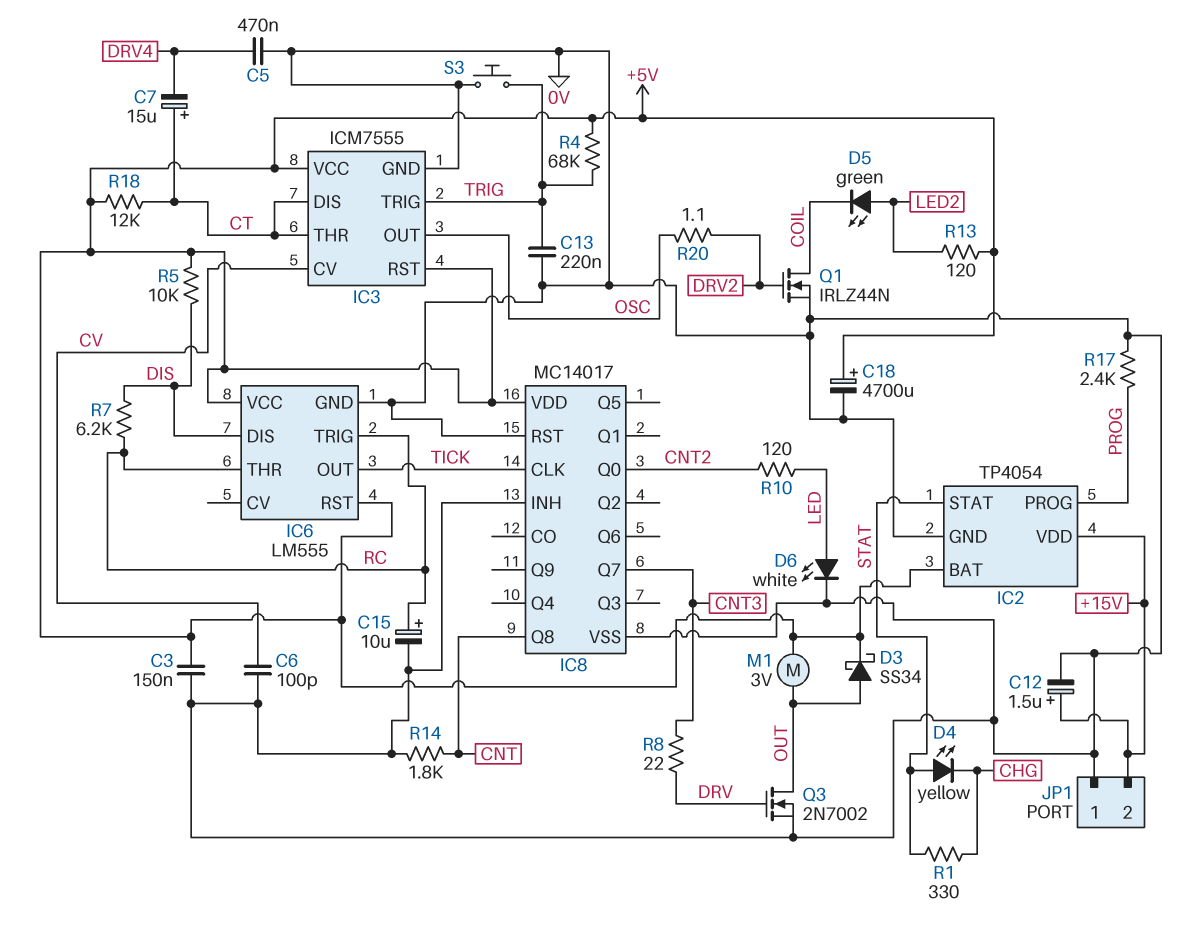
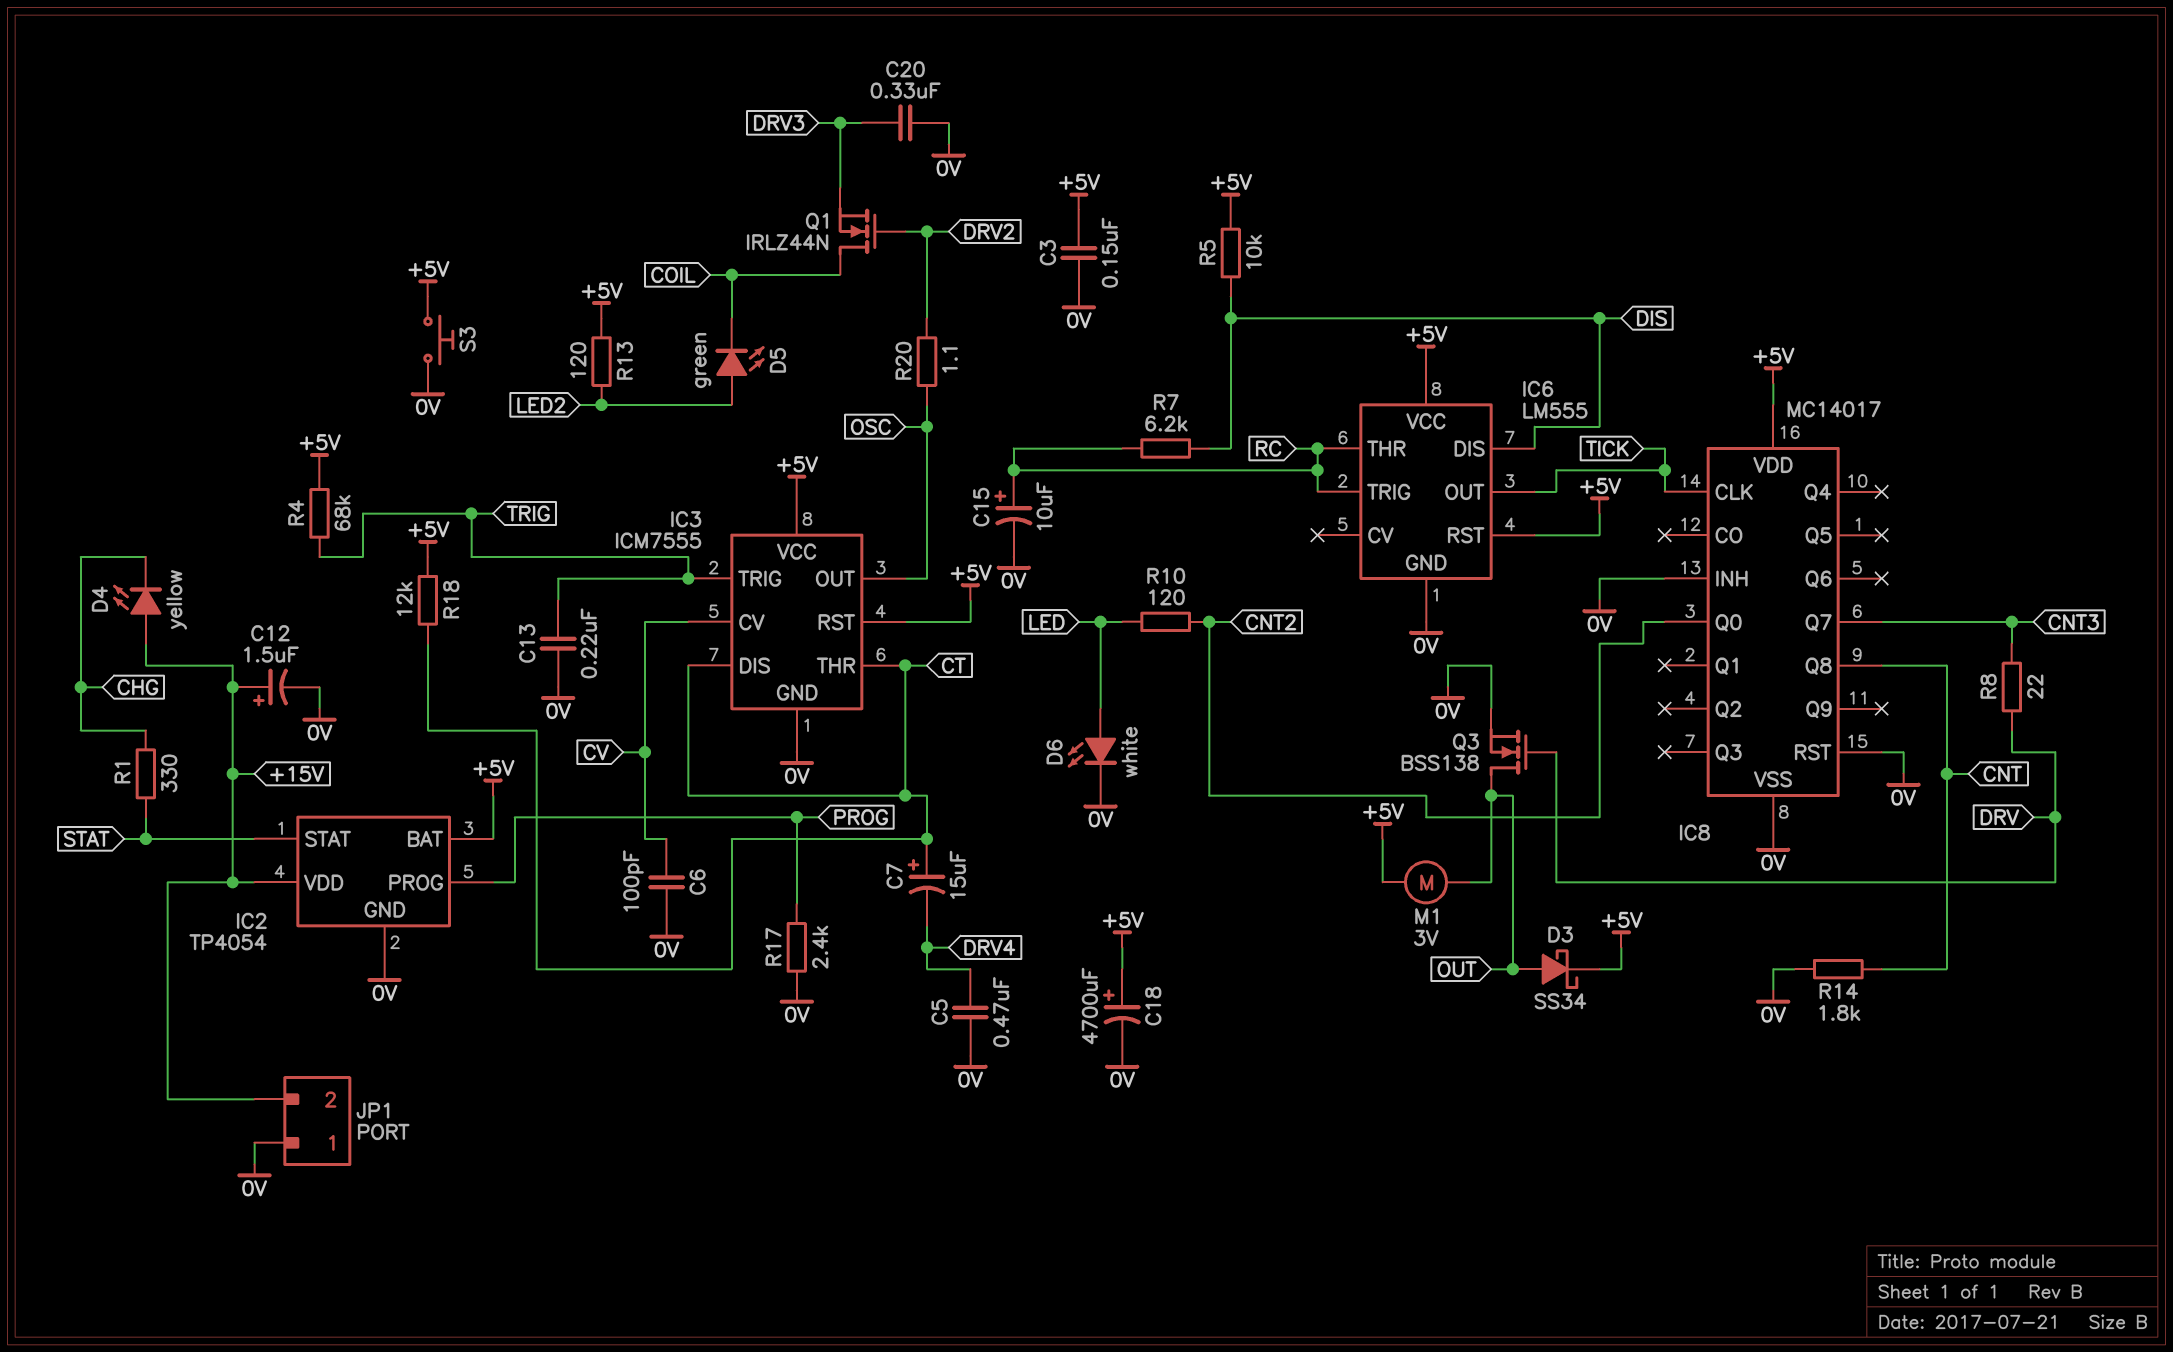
C20: none -> 330nF (0V, DRV3)
D4: LED yellow (A STAT, K CHG) -> LED yellow (A +15V, K CHG)
Q1: NMOS IRLZ44N (G DRV2, D COIL, S 0V) -> NMOS IRLZ44N (G DRV2, D COIL, S DRV3)
Q3: NMOS 2N7002 (G DRV, D OUT, S 0V) -> NMOS BSS138 (G DRV, D OUT, S 0V)
S3: button (0V, TRIG) -> button (+5V, 0V)

